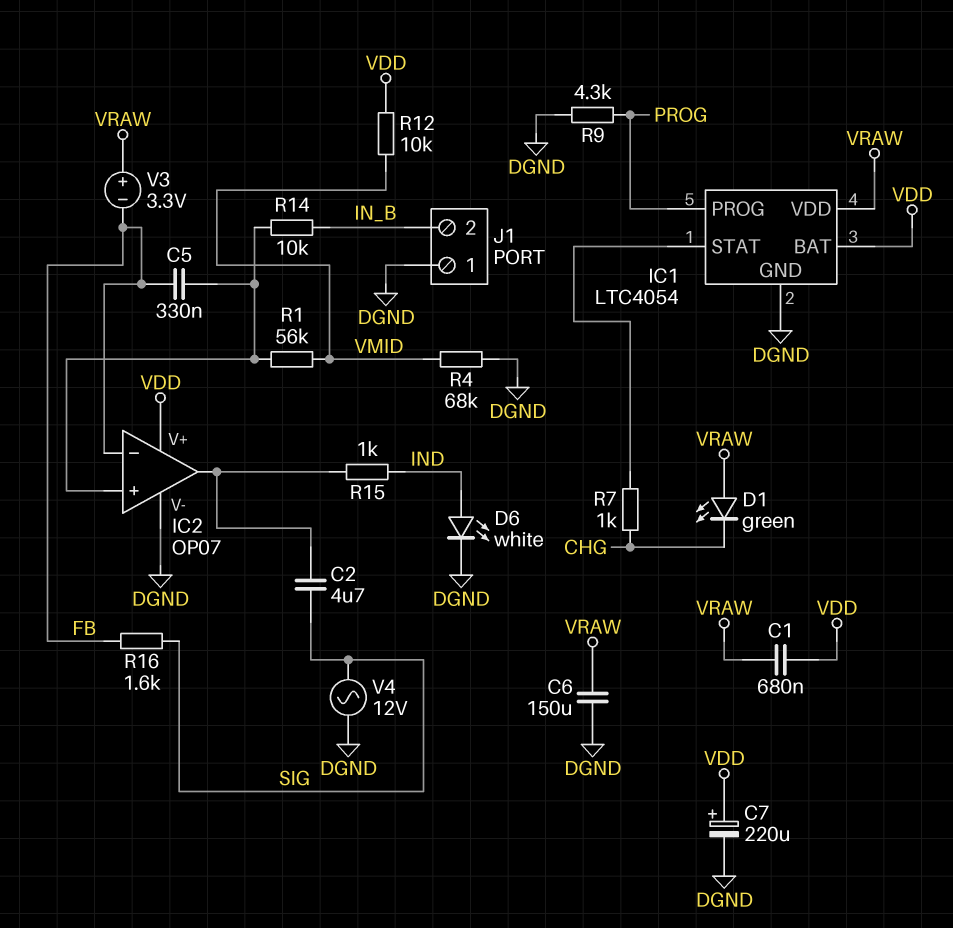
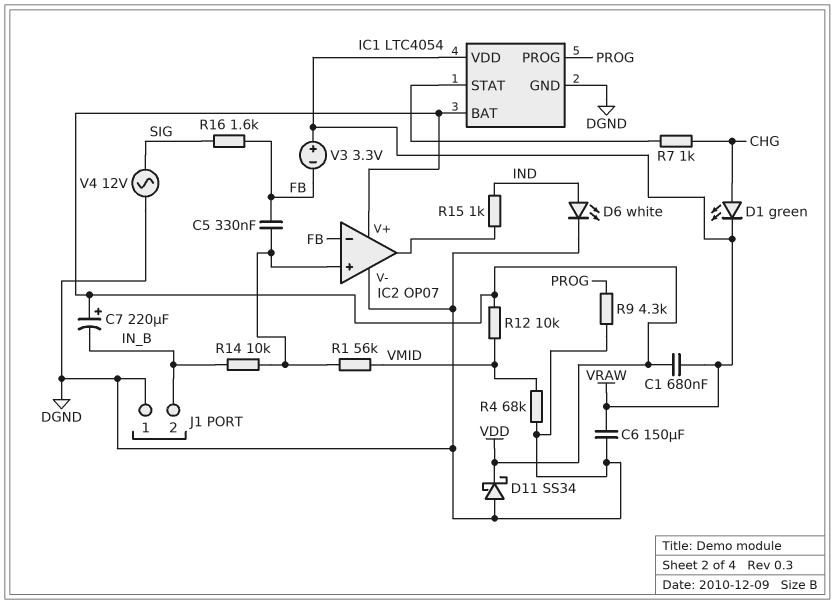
C2: 4.7uF (IC2/out, SIG) -> none
C7: 220uF (plus VDD, minus DGND) -> 220uF (plus VDD, minus IN_B)
D1: LED green (A VRAW, K CHG) -> LED green (A CHG, K VRAW)
D11: none -> schottky SS34 (A DGND, K VDD)

